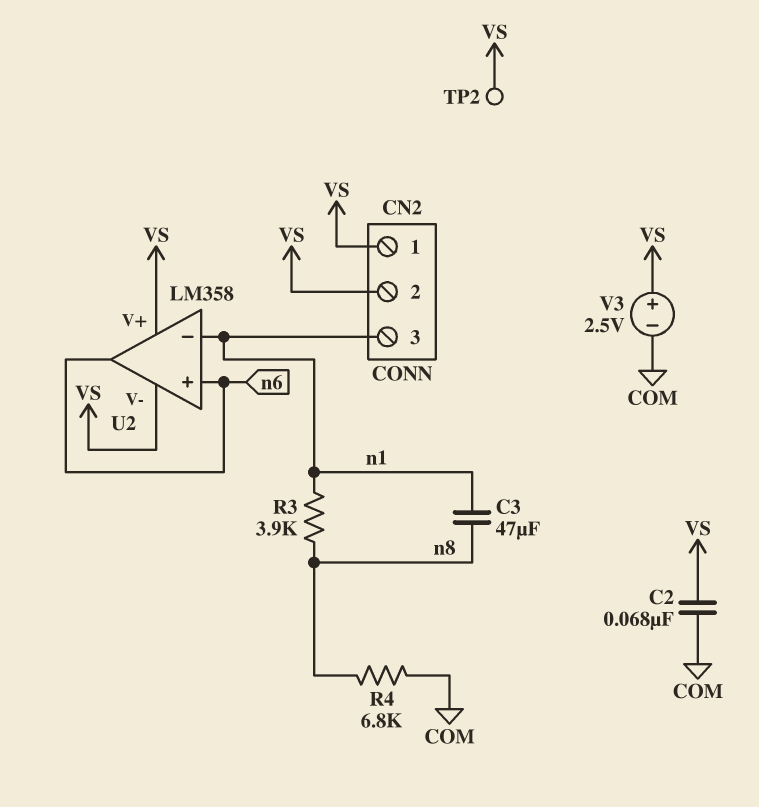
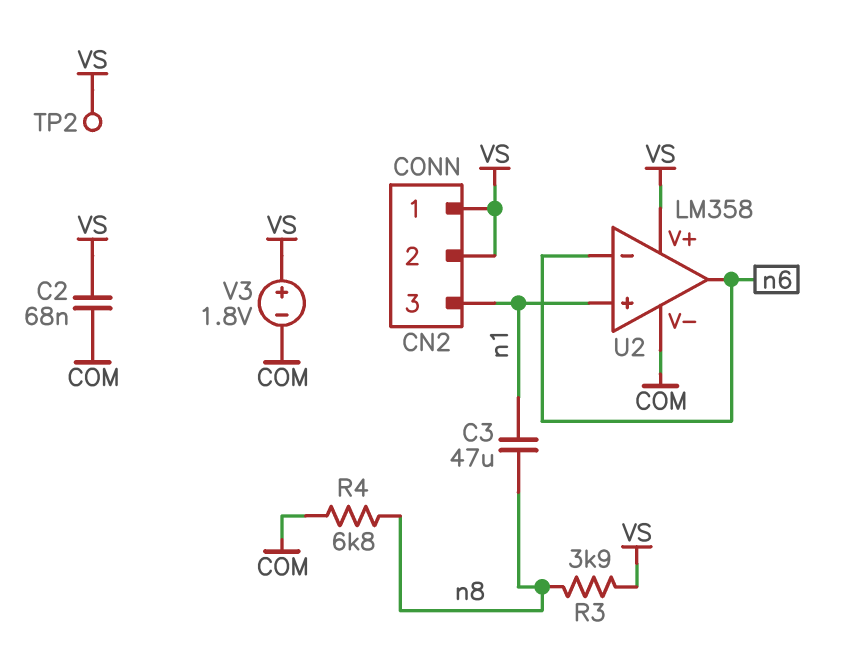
R3: 3.9k (n1, n8) -> 3.9k (VS, n8)
U2 pin V-: VS -> COM
U2 pin in+: n6 -> n1
U2 pin in-: n1 -> n6
V3: 2.5V (plus VS, minus COM) -> 1.8V (plus VS, minus COM)

